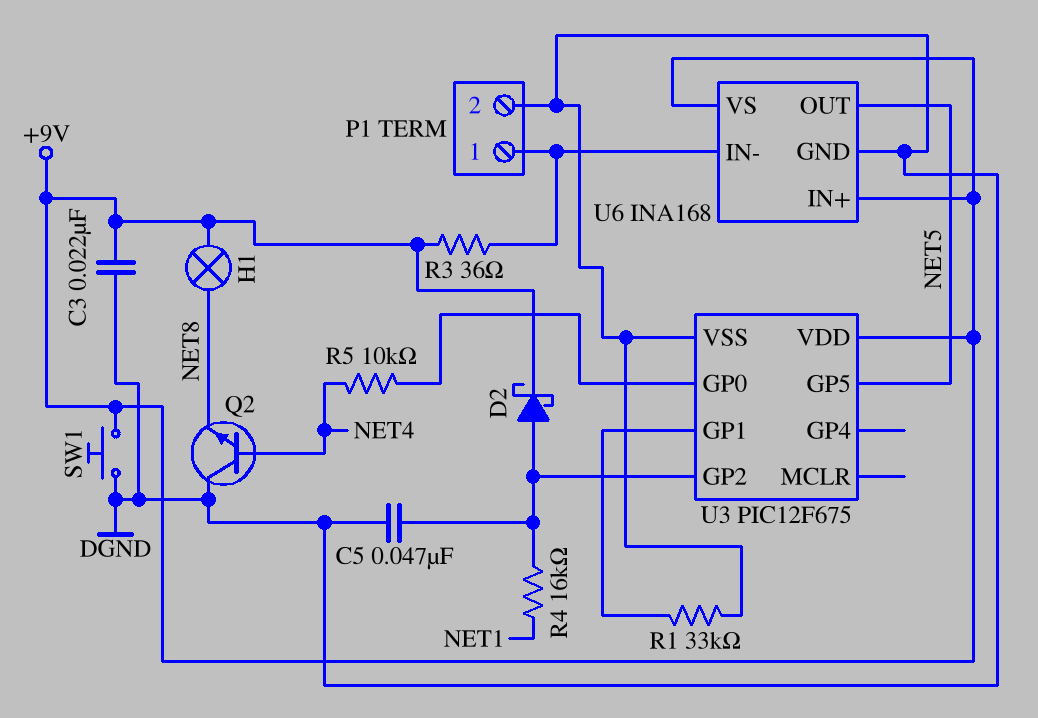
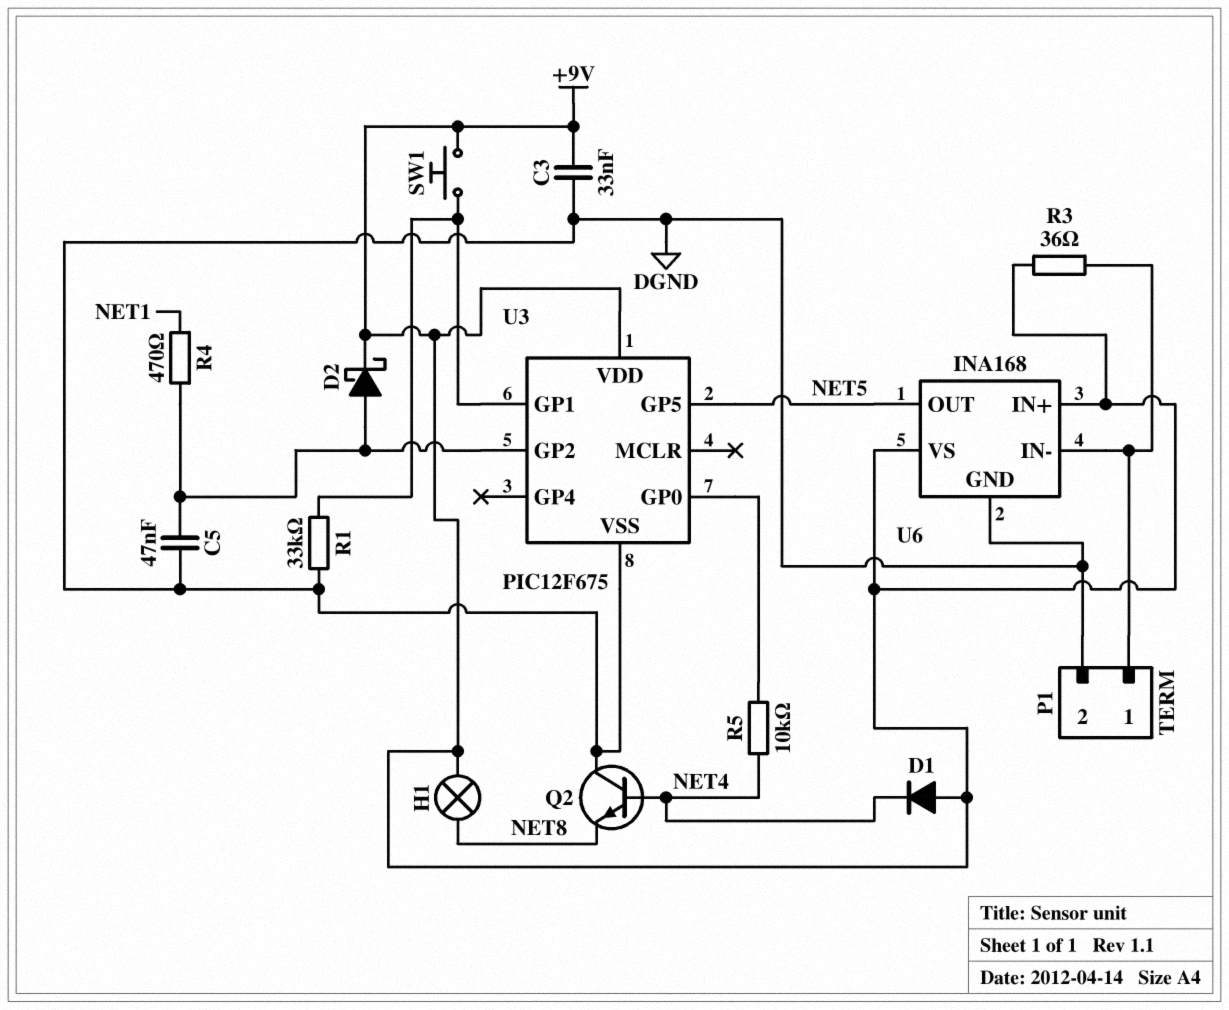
C3: 22nF (+9V, DGND) -> 33nF (+9V, DGND)
D1: none -> diode (A +9V, K NET4)
R4: 16k (NET1, U3/GP2) -> 470 (NET1, U3/GP2)
SW1: button (+9V, DGND) -> button (+9V, U3/GP1)

